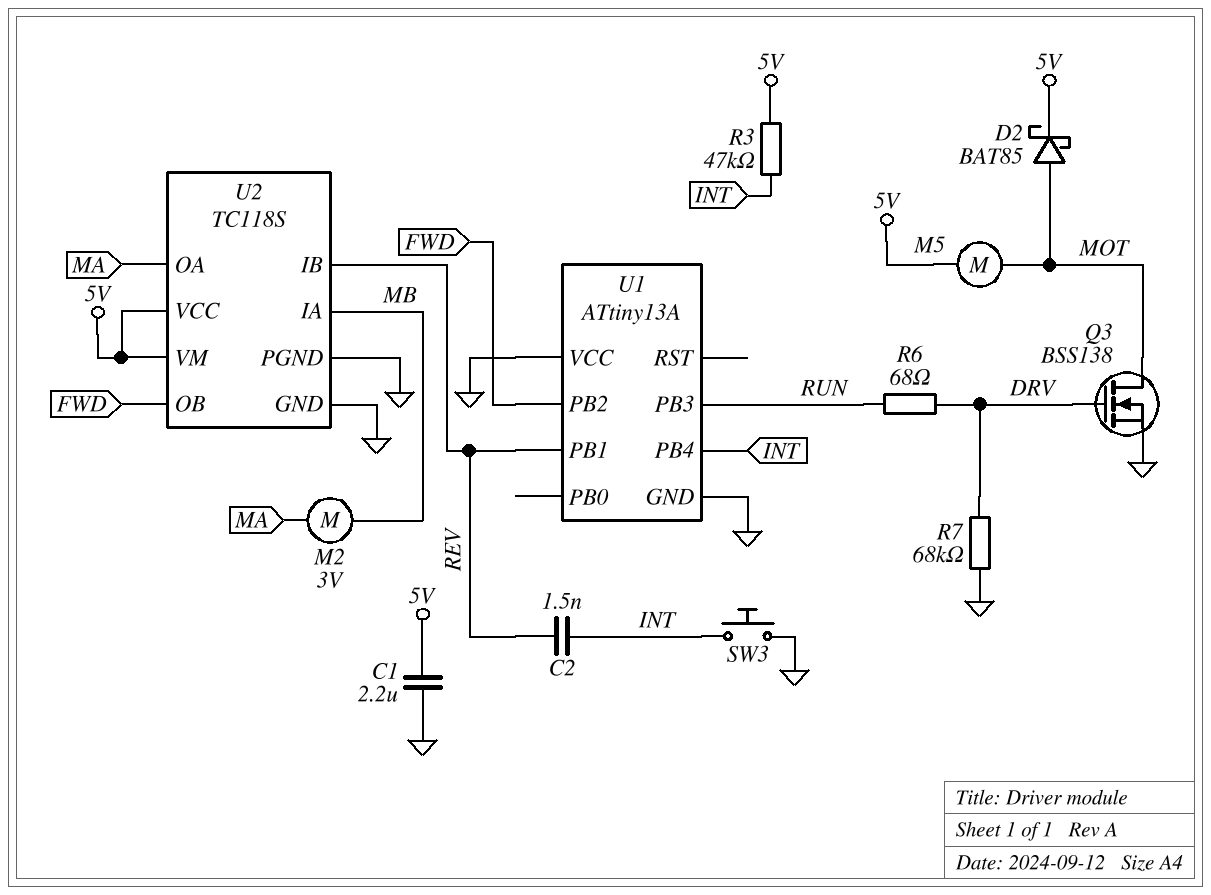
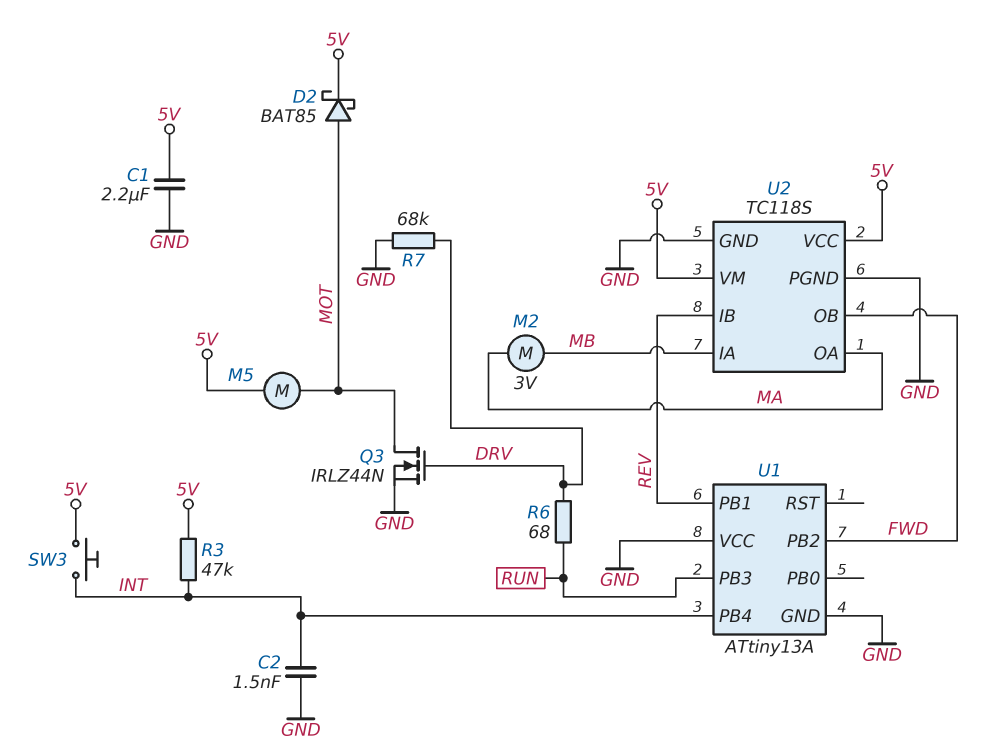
C2: 1.5nF (INT, REV) -> 1.5nF (GND, INT)
Q3: NMOS BSS138 (G DRV, D MOT, S GND) -> NMOS IRLZ44N (G DRV, D MOT, S GND)
SW3: button (GND, INT) -> button (5V, INT)

